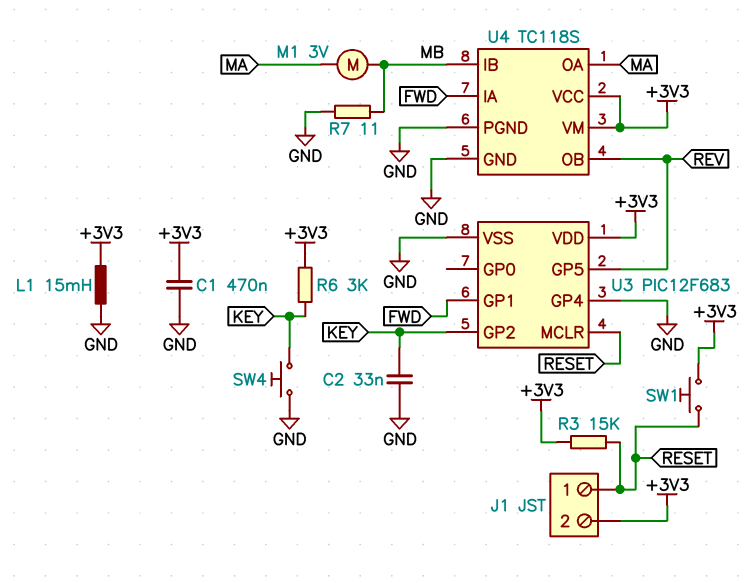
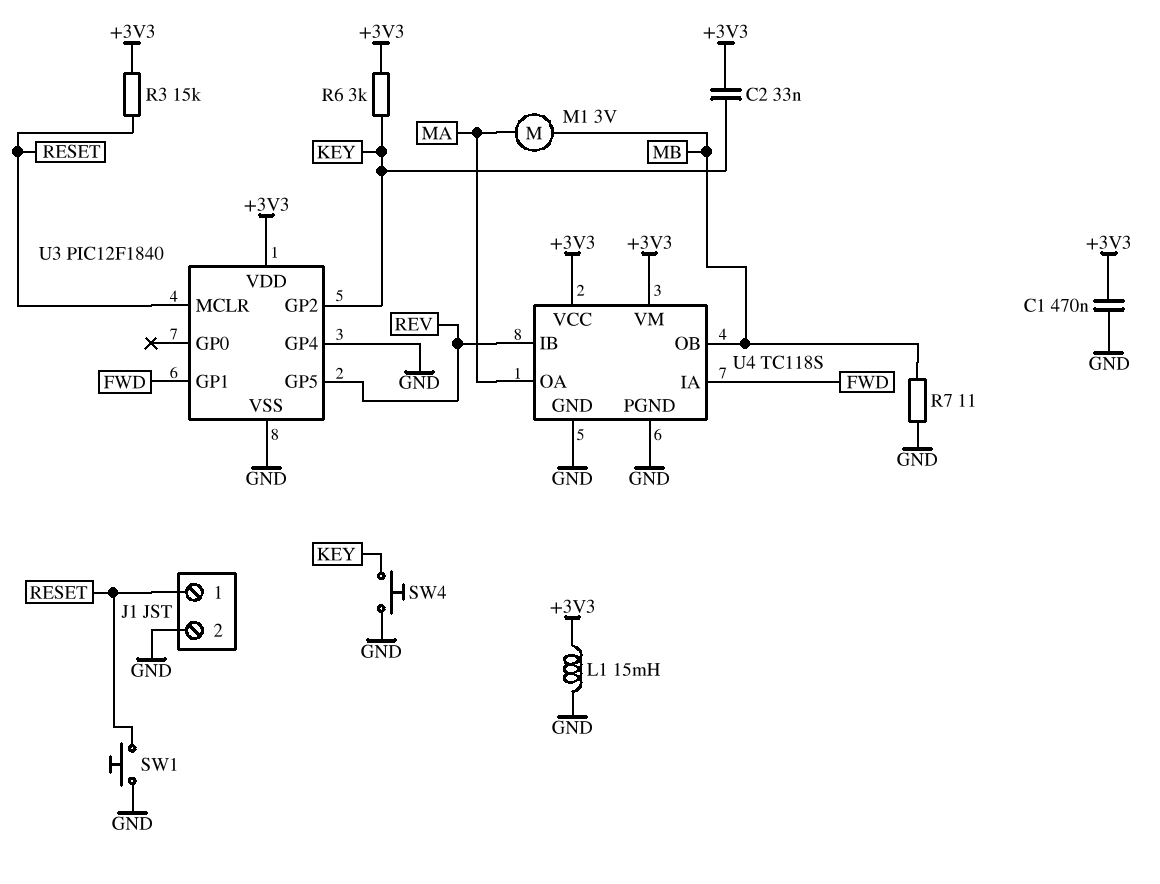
C2: 33nF (GND, KEY) -> 33nF (+3V3, KEY)
J1 pin 2: +3V3 -> GND
SW1: button (+3V3, RESET) -> button (GND, RESET)
U3: PIC12F683 -> PIC12F1840
U4 pin IB: MB -> REV
U4 pin OB: REV -> MB

